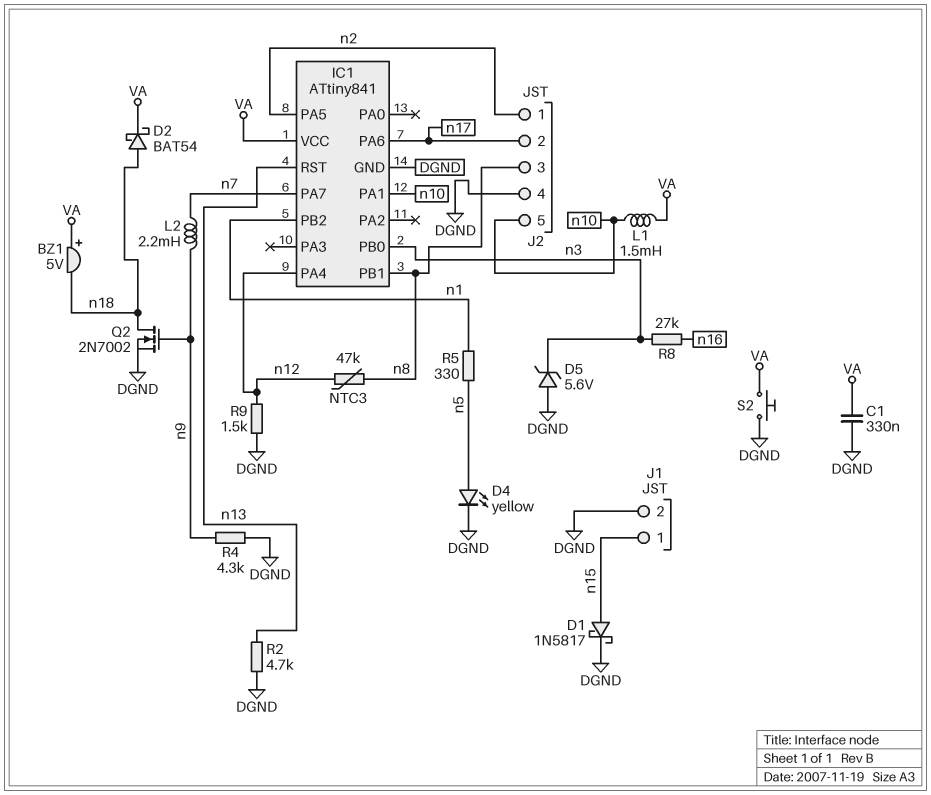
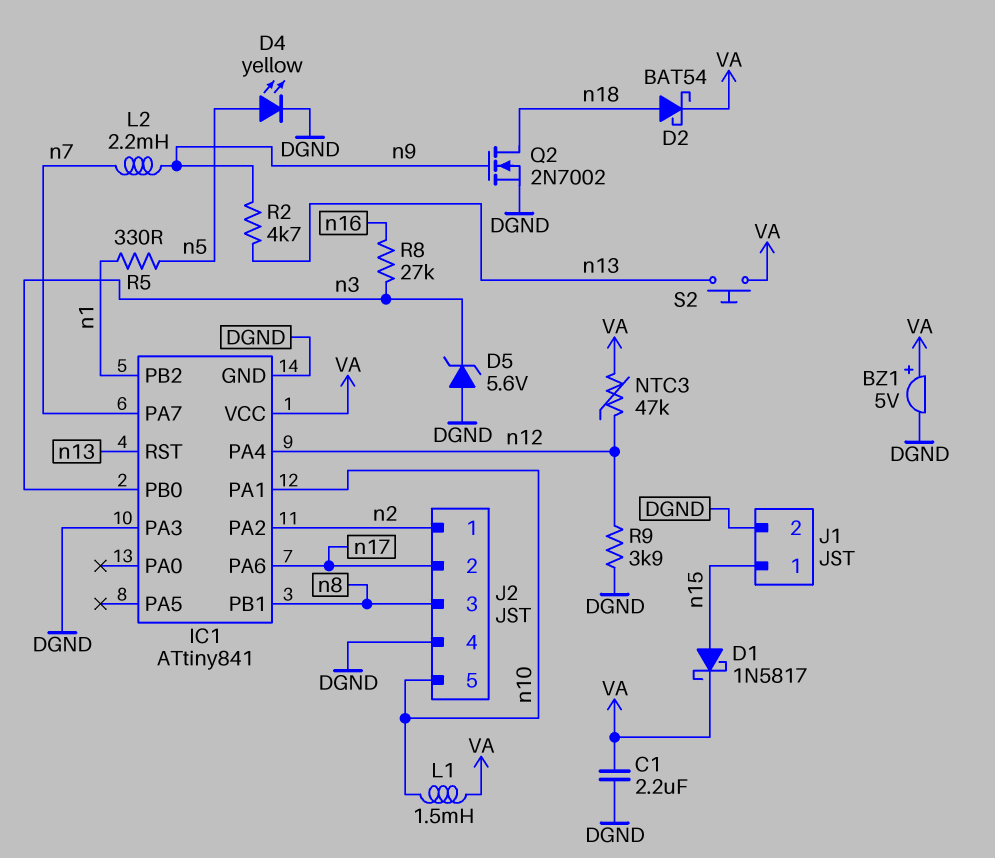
BZ1: buzzer 5V (plus VA, minus n18) -> buzzer 5V (plus VA, minus DGND)
C1: 330nF (DGND, VA) -> 2.2uF (DGND, VA)
D1: schottky 1N5817 (A n15, K DGND) -> schottky 1N5817 (A n15, K VA)
IC1 pin PA2: none -> n2
IC1 pin PA3: none -> DGND
IC1 pin PA5: n2 -> none
NTC3: 47k (n8, n12) -> 47k (VA, n12)
R2: 4.7k (DGND, n13) -> 4.7k (n9, n13)
R4: 4.3k (DGND, n9) -> none
R9: 1.5k (DGND, n12) -> 3.9k (DGND, n12)
S2: button (DGND, VA) -> button (VA, n13)

